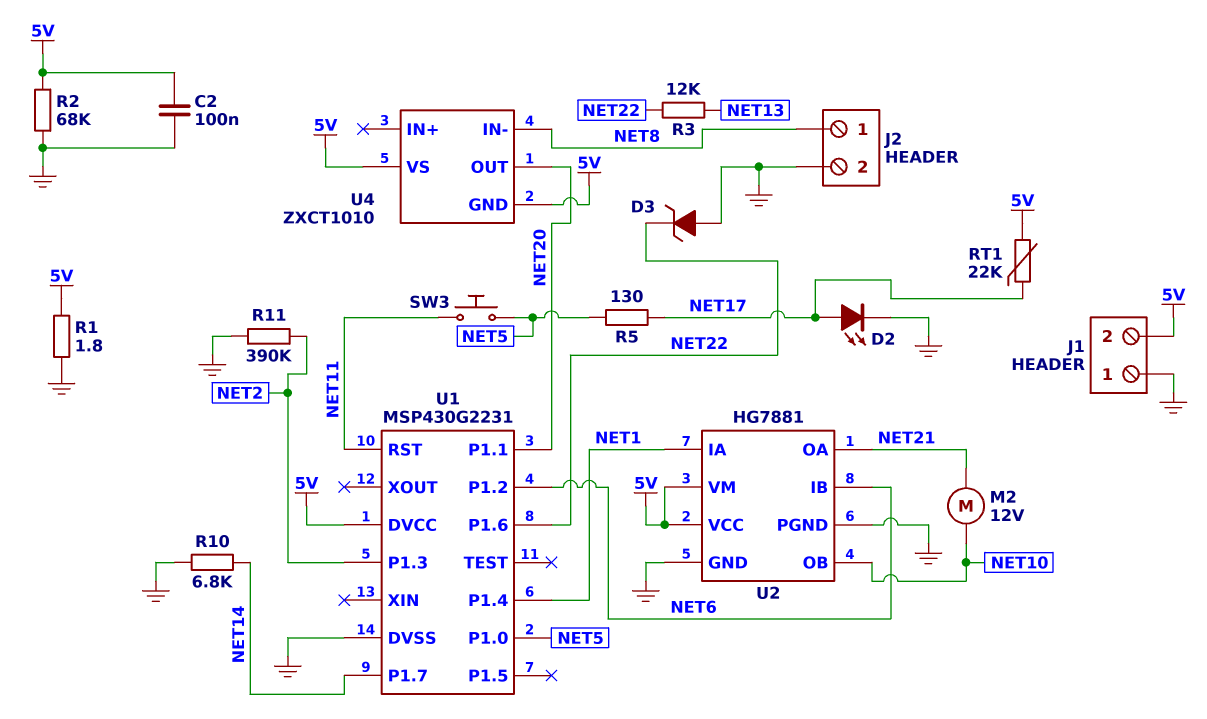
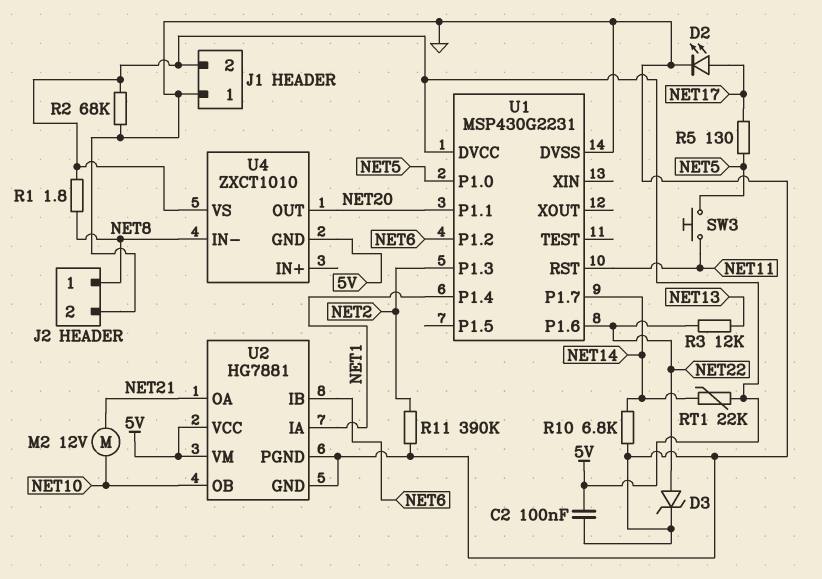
D3: zener (A GND, K NET22) -> zener (A NET22, K GND)
R1: 1.8 (5V, GND) -> 1.8 (5V, NET8)
RT1: 22k (5V, NET17) -> 22k (5V, NET14)

